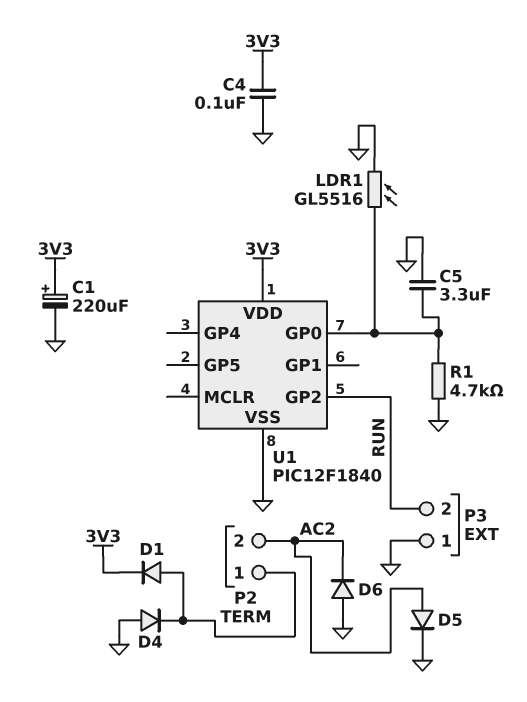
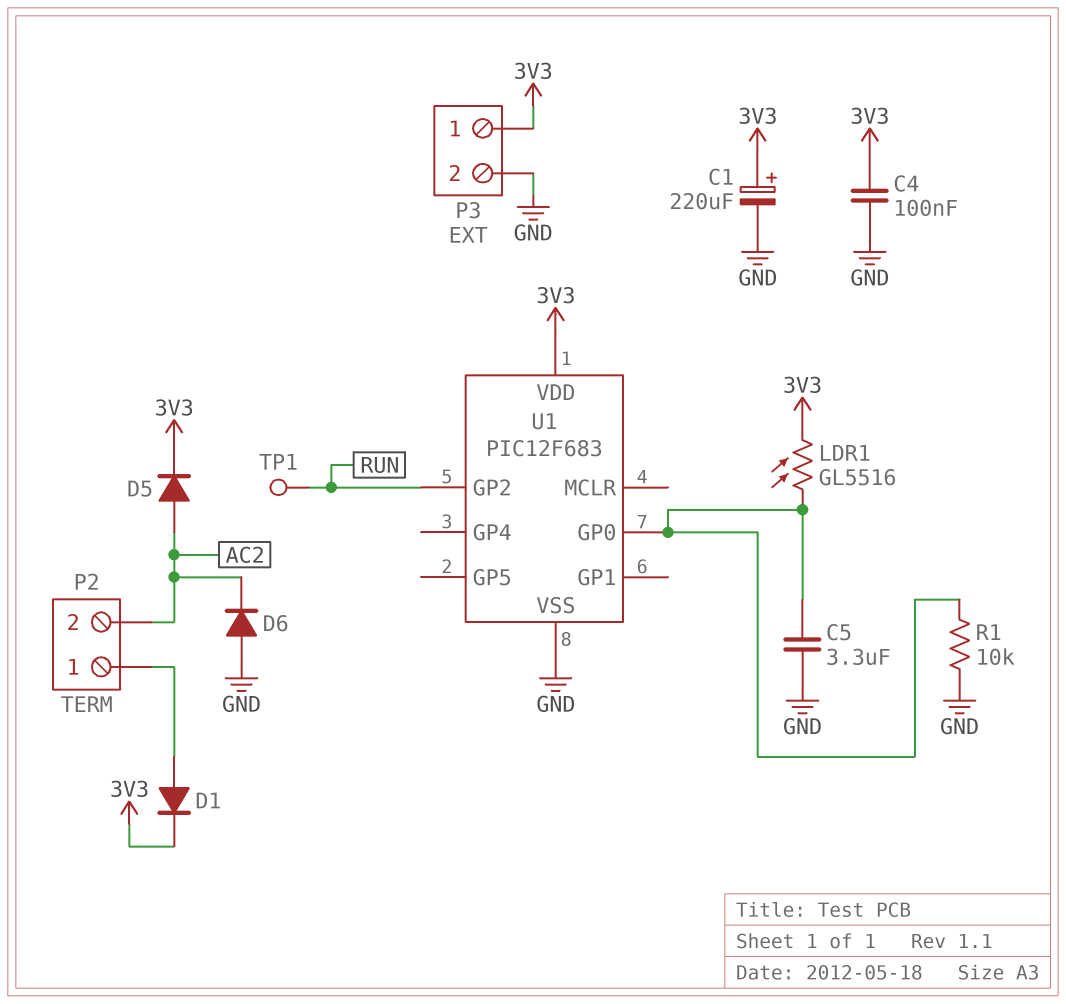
D4: diode (A GND, K P2/1) -> none
D5: diode (A AC2, K GND) -> diode (A AC2, K 3V3)
LDR1: GL5516 (GND, U1/GP0) -> GL5516 (3V3, U1/GP0)
P3 pin 1: GND -> 3V3
P3 pin 2: RUN -> GND
R1: 4.7k (GND, U1/GP0) -> 10k (GND, U1/GP0)
TP1: none -> test point (RUN)
U1: PIC12F1840 -> PIC12F683

